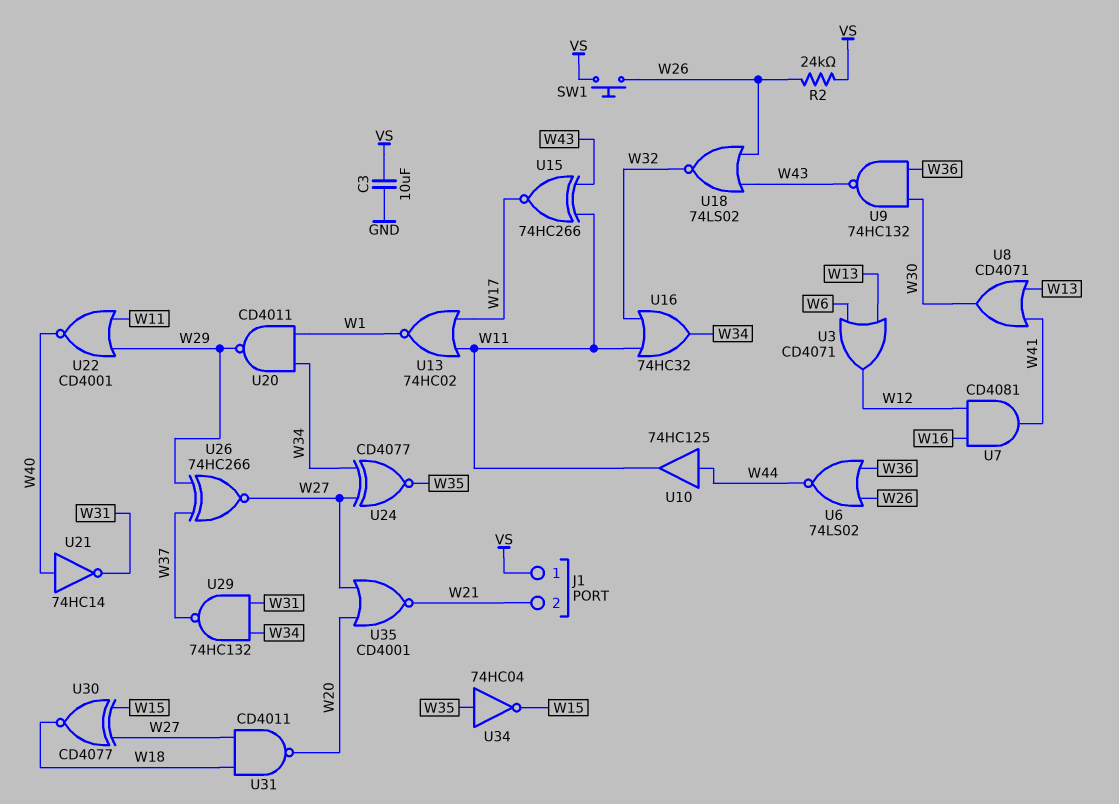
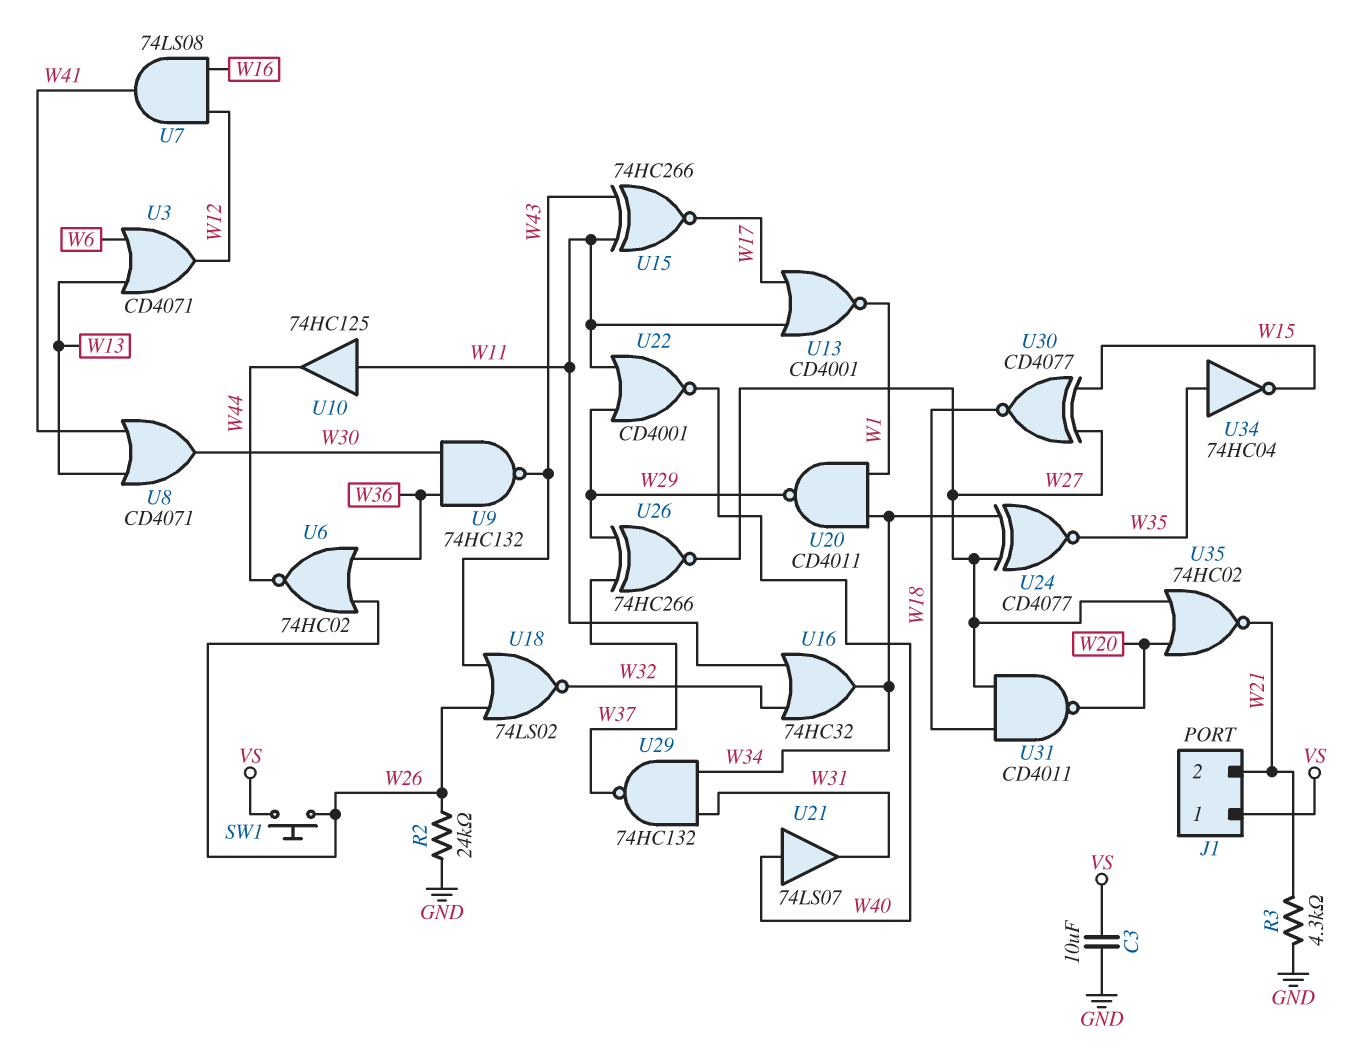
R2: 24k (VS, W26) -> 24k (GND, W26)
R3: none -> 4.3k (GND, W21)
U6: NOR 74LS02 (in W26, in W36, out W44) -> NOR 74HC02 (in W26, in W36, out W44)
U7: AND CD4081 (in W12, in W16, out W41) -> AND 74LS08 (in W12, in W16, out W41)
U10: buffer 74HC125 (in W44, out W11) -> buffer 74HC125 (in W11, out W44)
U13: NOR 74HC02 (in W11, in W17, out W1) -> NOR CD4001 (in W11, in W17, out W1)
U21: NOT 74HC14 (in W40, out W31) -> buffer 74LS07 (in W40, out W31)
U35: NOR CD4001 (in W20, in W27, out W21) -> NOR 74HC02 (in W20, in W27, out W21)

